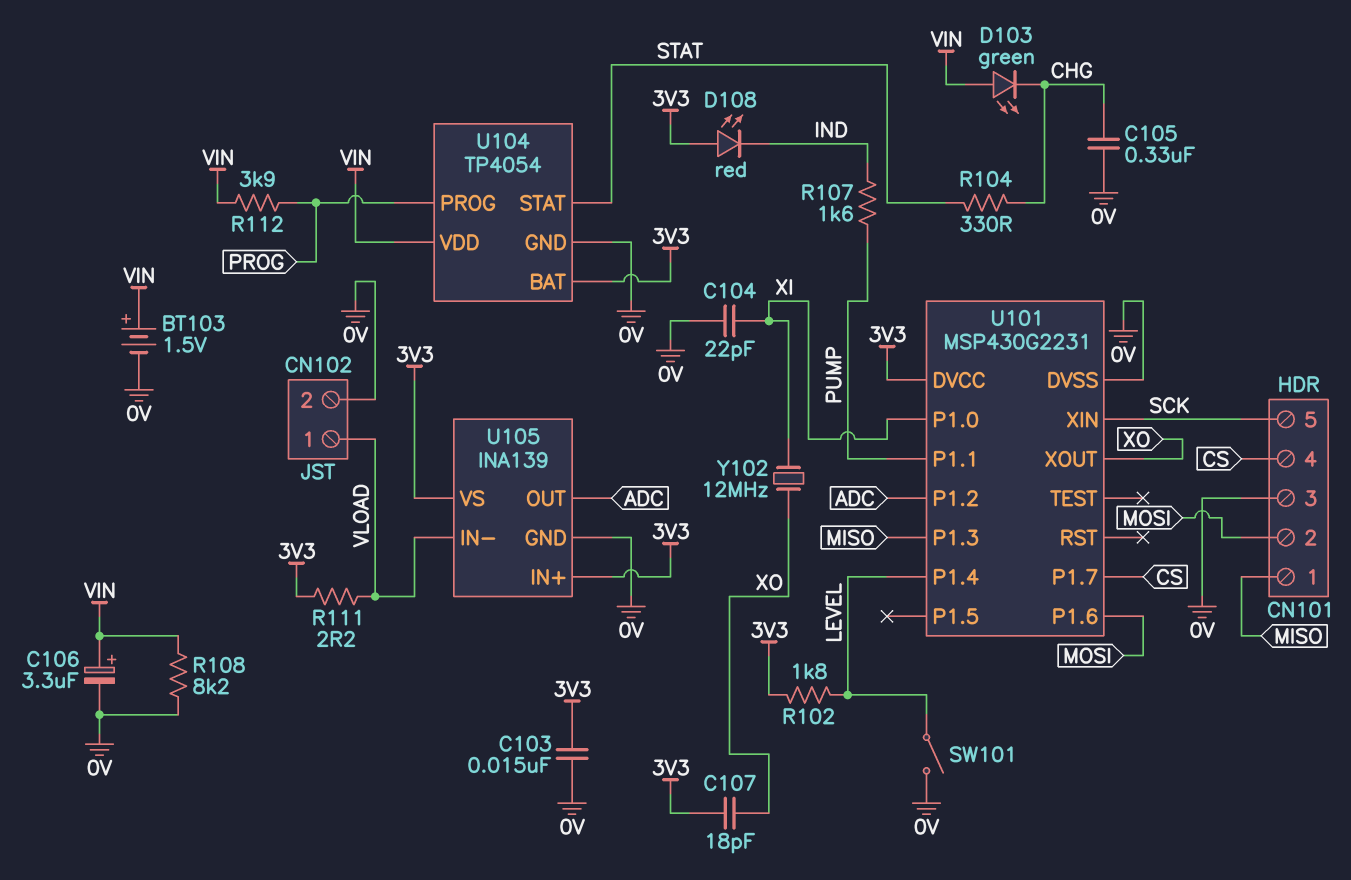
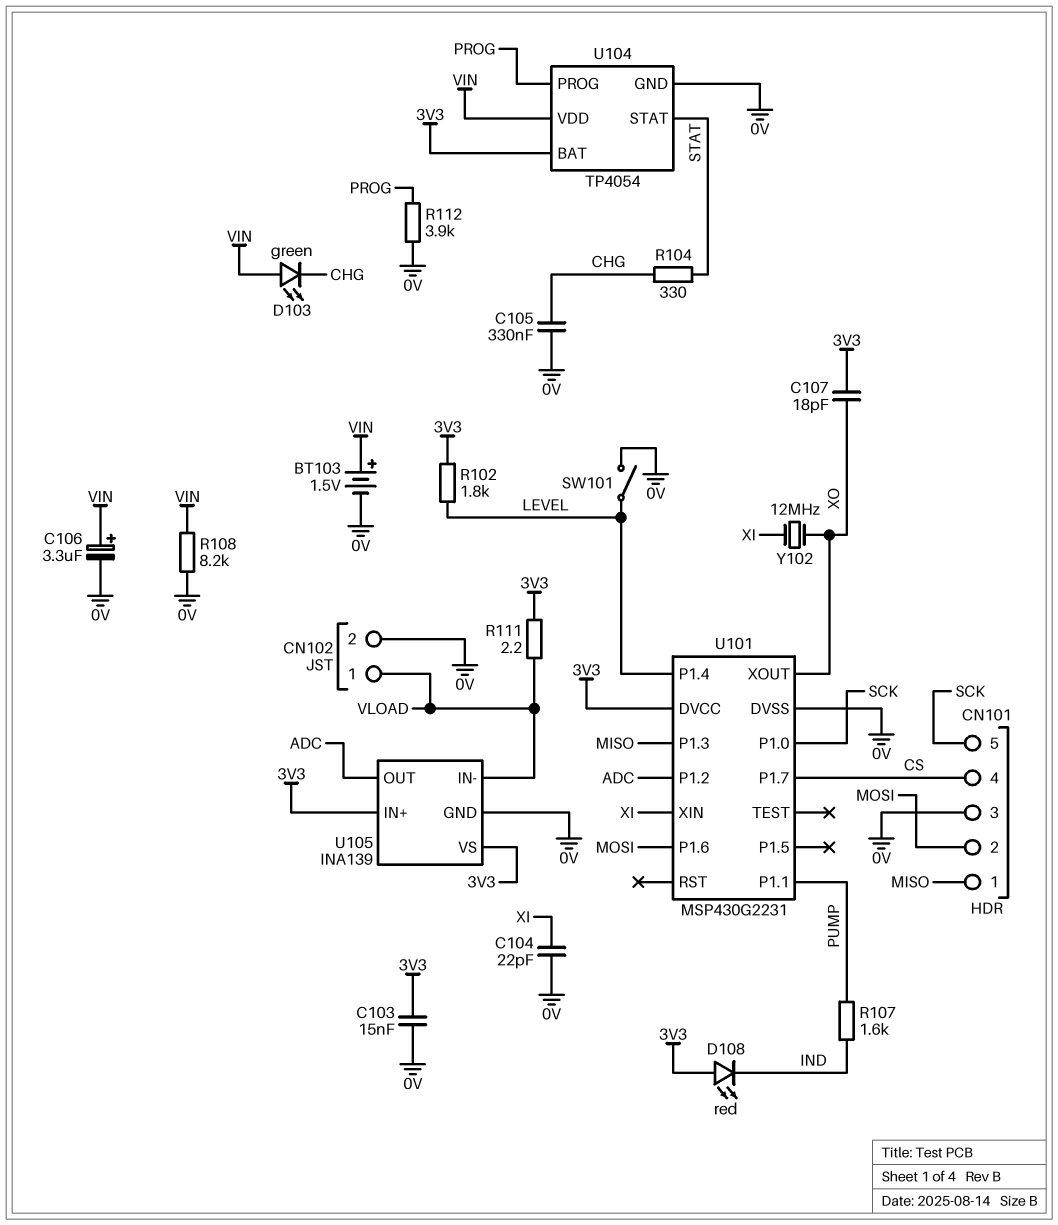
R112: 3.9k (PROG, VIN) -> 3.9k (0V, PROG)
U101 pin P1.0: XI -> SCK
U101 pin XIN: SCK -> XI

